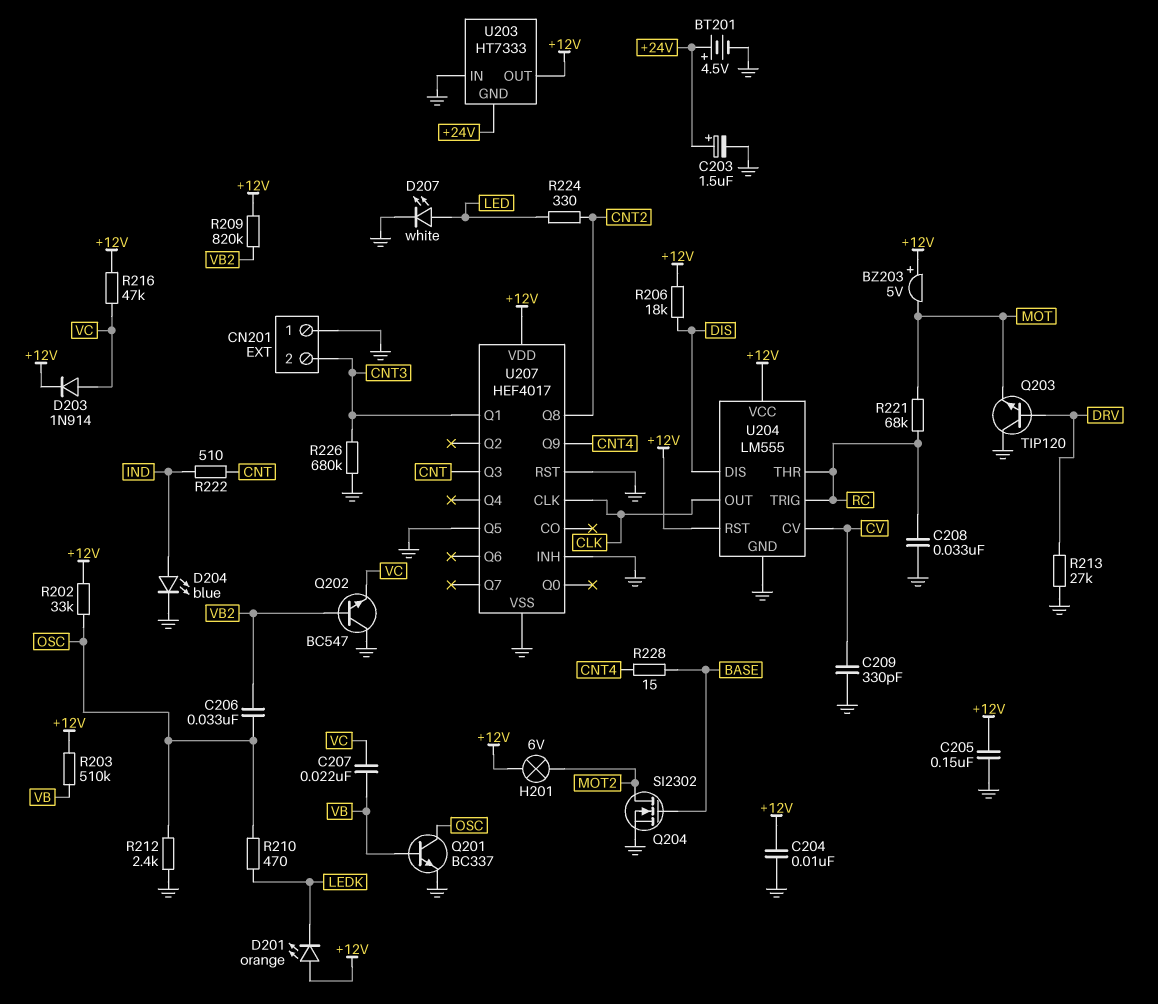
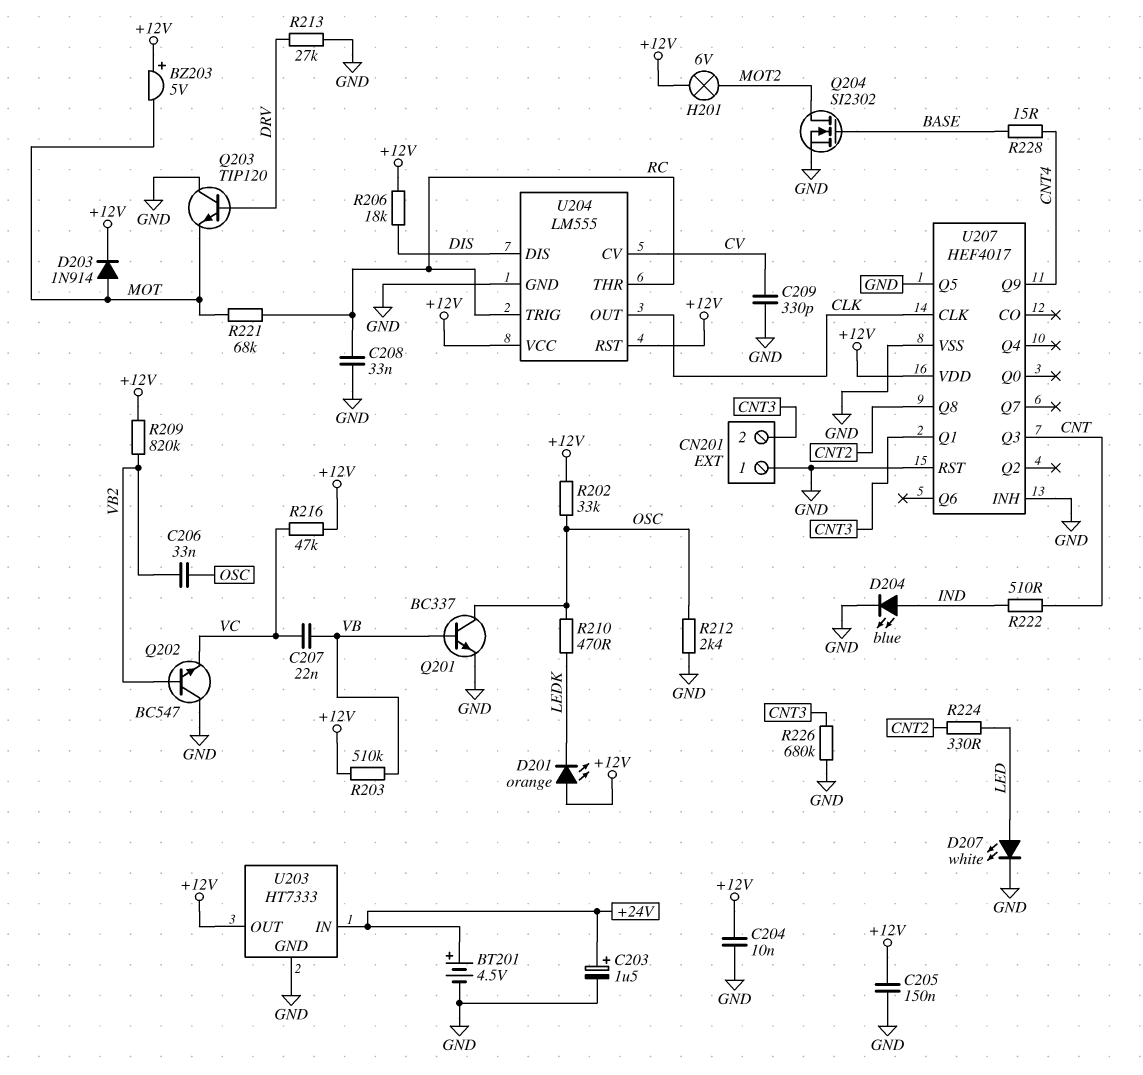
D203: diode 1N914 (A VC, K +12V) -> diode 1N914 (A MOT, K +12V)
U203 pin GND: +24V -> GND
U203 pin IN: GND -> +24V

